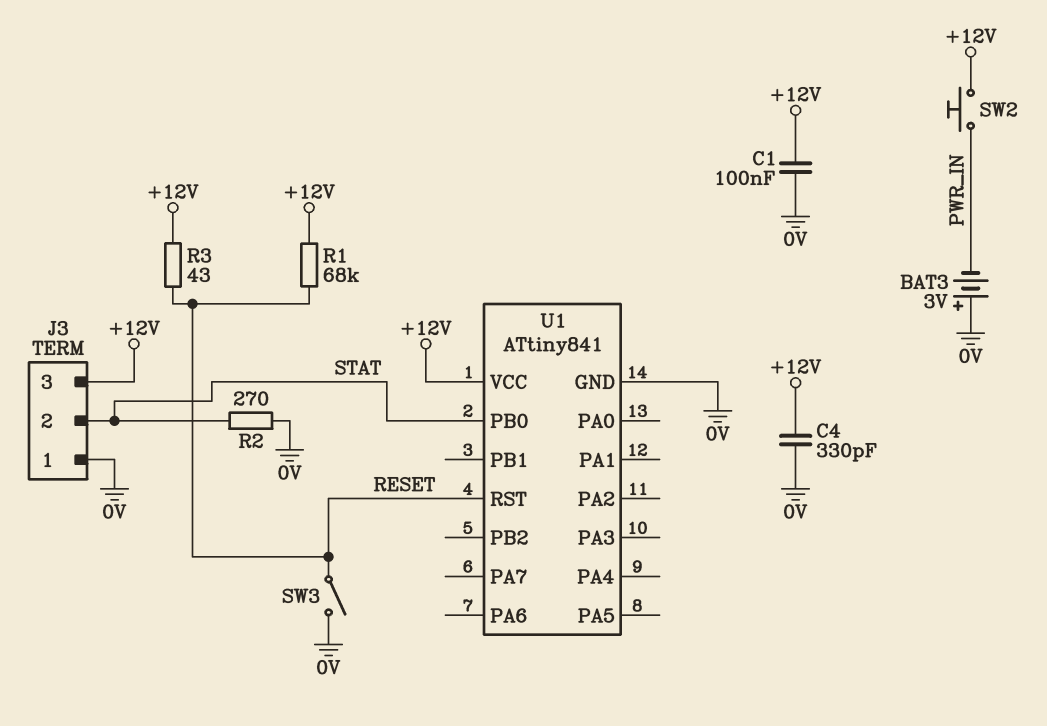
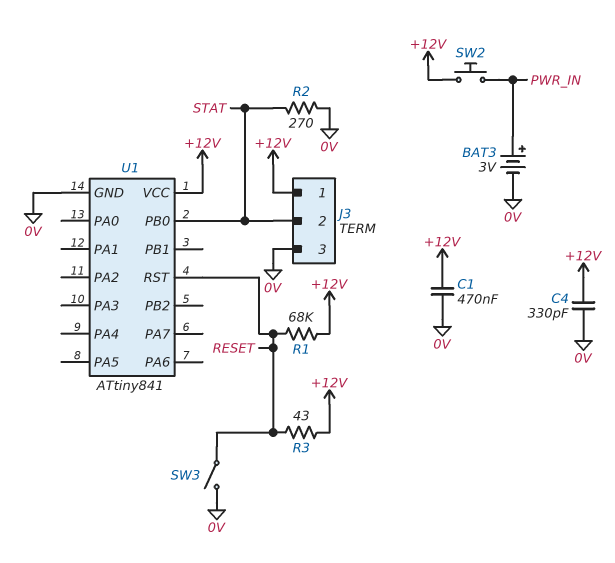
BAT3: 3V (plus 0V, minus PWR_IN) -> 3V (plus PWR_IN, minus 0V)
C1: 100nF (+12V, 0V) -> 470nF (+12V, 0V)
J3 pin 1: 0V -> +12V
J3 pin 3: +12V -> 0V

